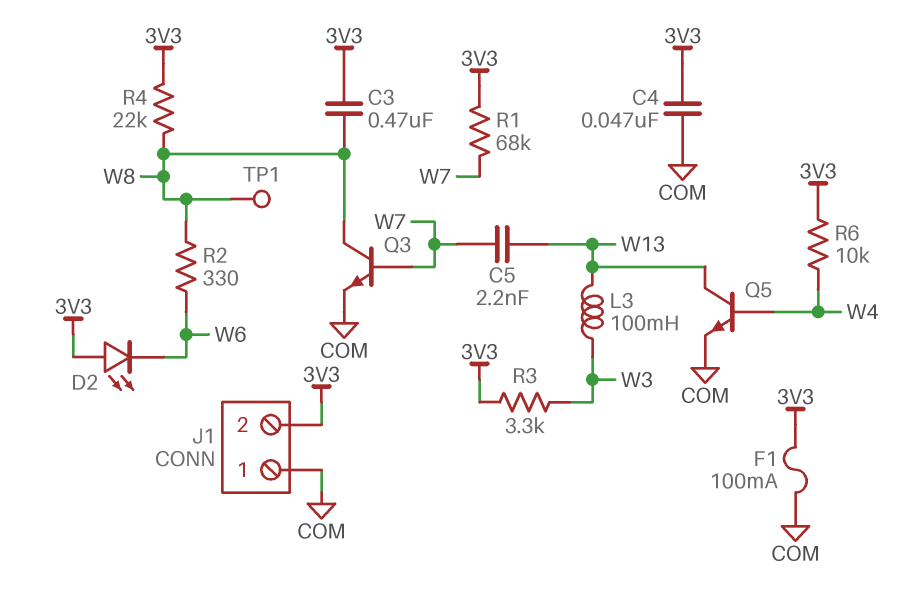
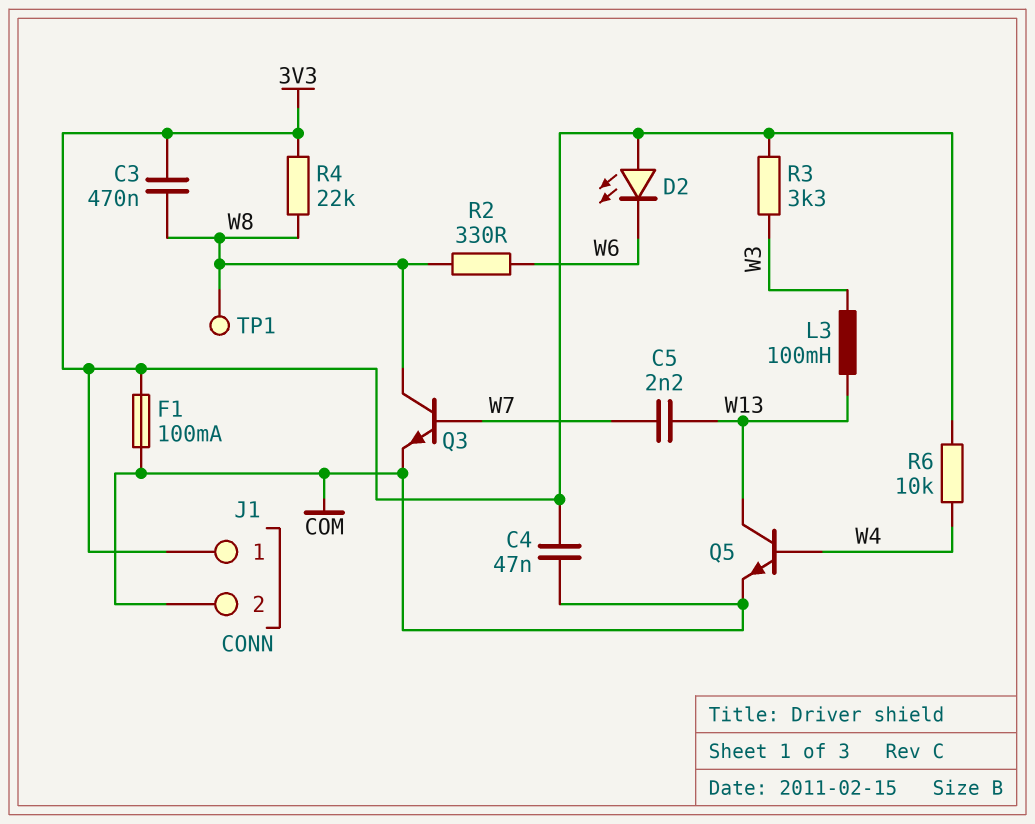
J1 pin 1: COM -> 3V3
J1 pin 2: 3V3 -> COM
R1: 68k (3V3, W7) -> none

